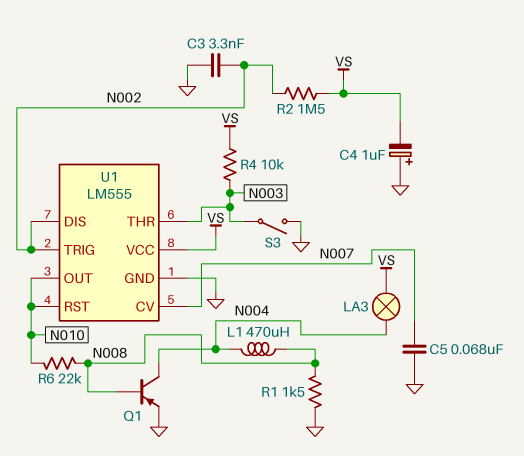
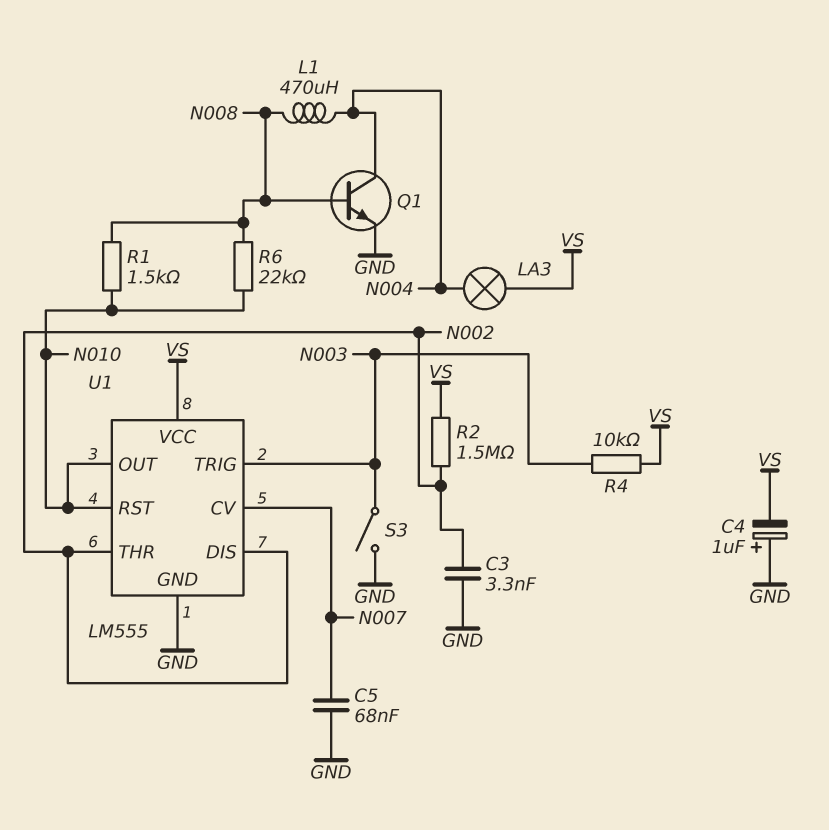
Q1: PNP (B N008, C N004, E GND) -> NPN (B N008, C N004, E GND)
R1: 1.5k (GND, N008) -> 1.5k (N008, N010)
U1 pin THR: N003 -> N002
U1 pin TRIG: N002 -> N003

